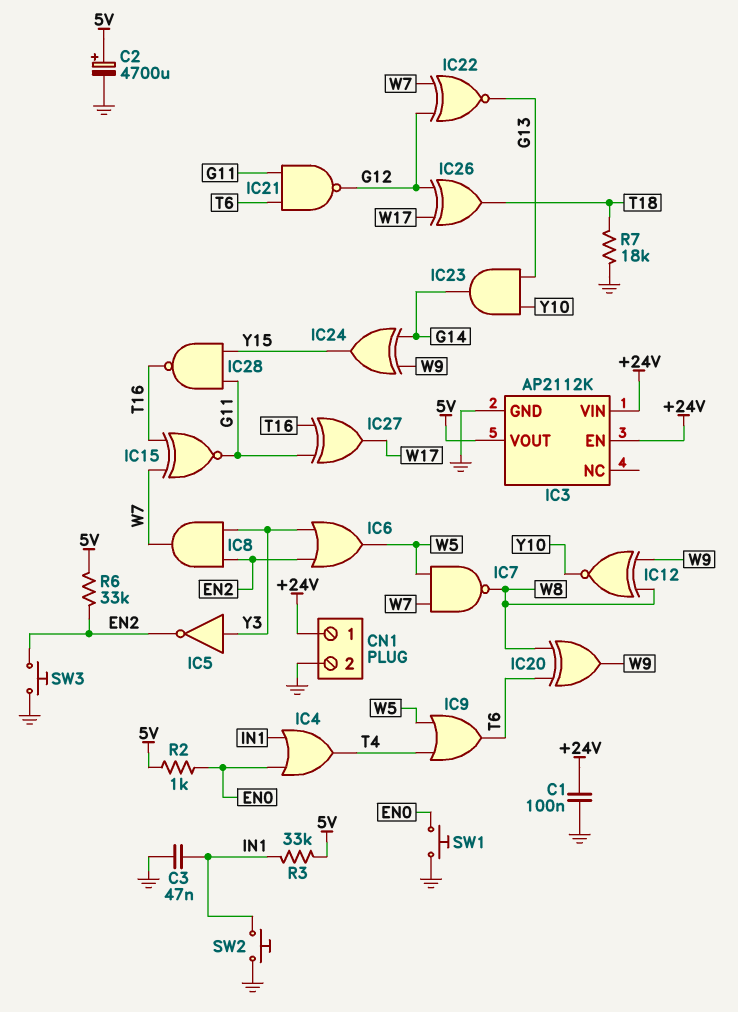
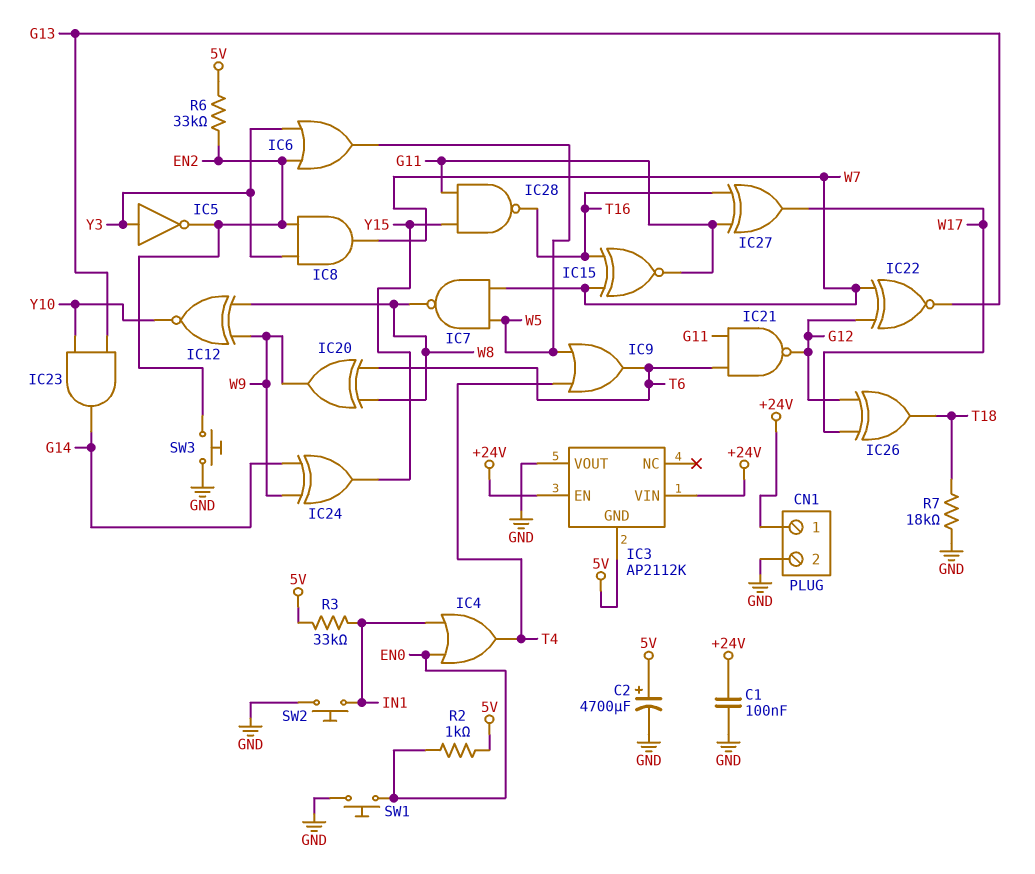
C3: 47nF (GND, IN1) -> none
IC3 pin GND: GND -> 5V
IC3 pin VOUT: 5V -> GND

